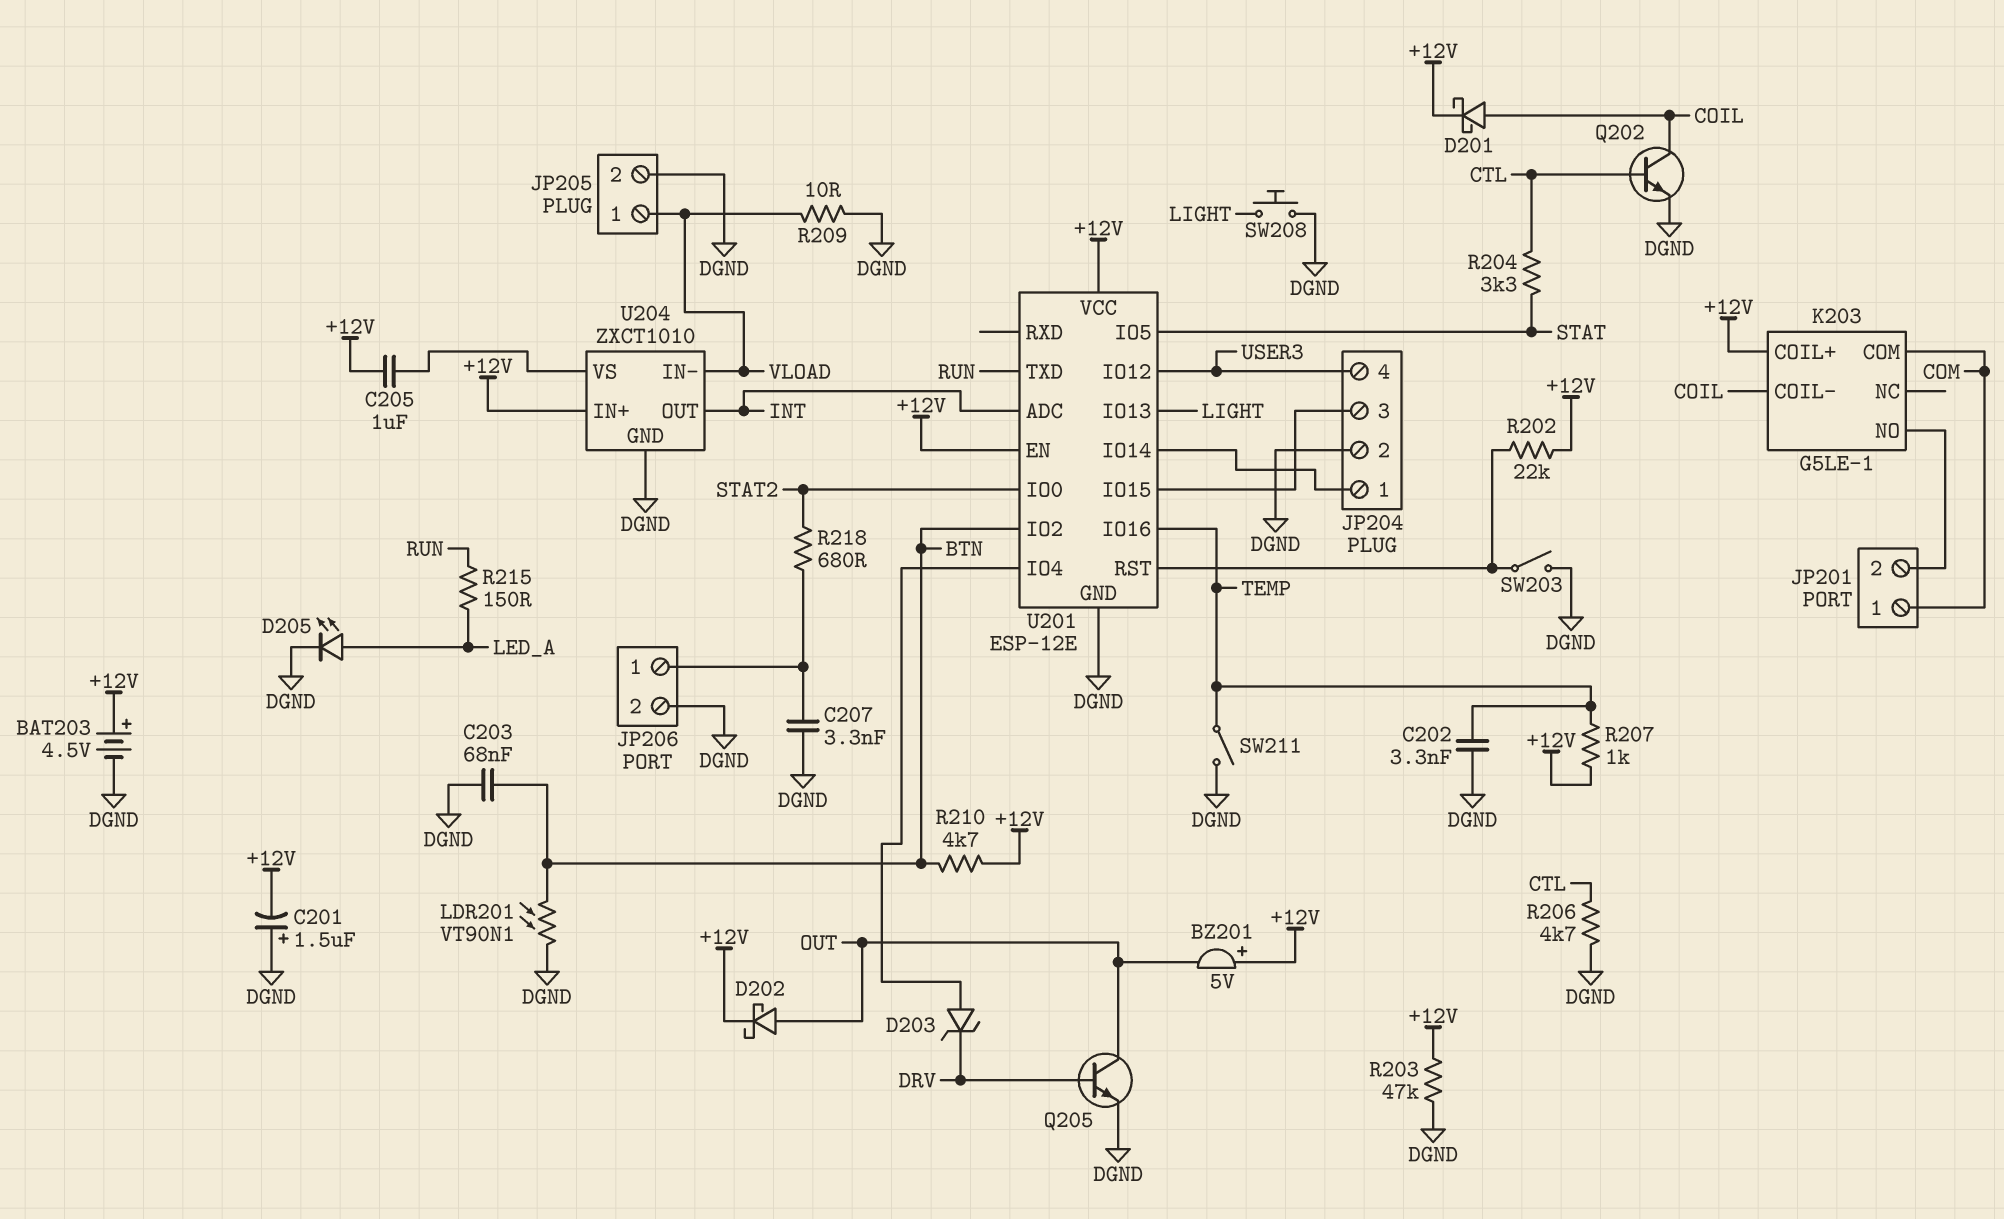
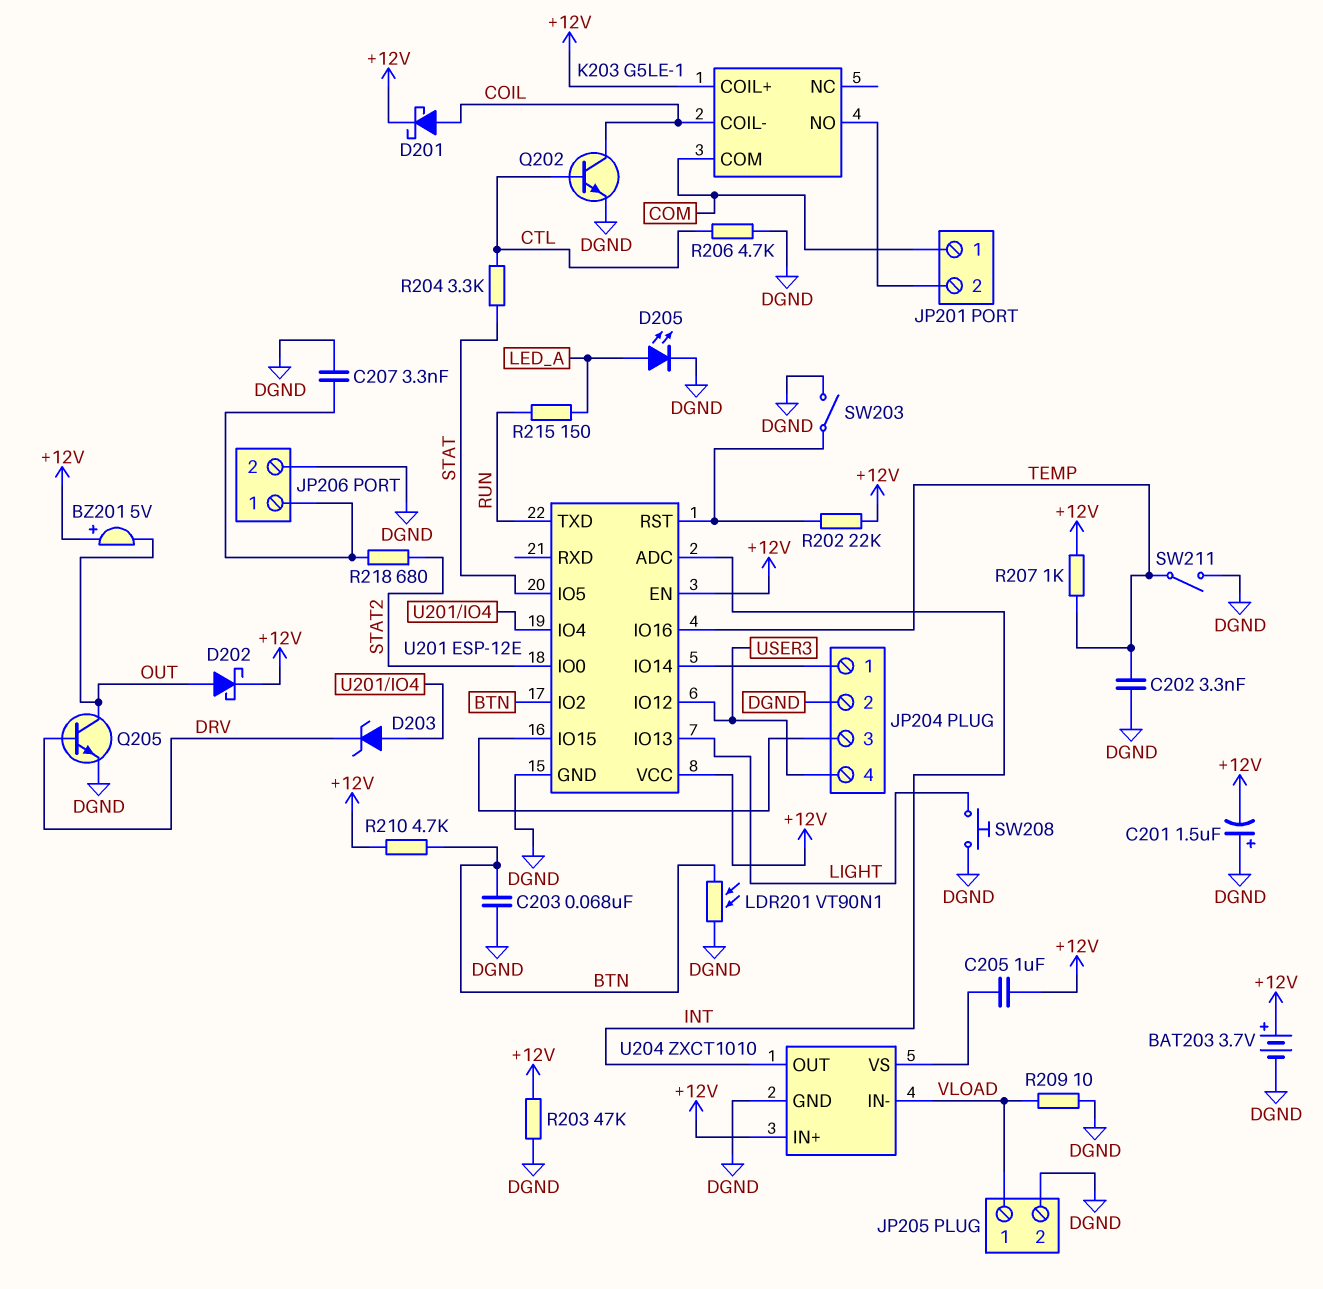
BAT203: 4.5V (plus +12V, minus DGND) -> 3.7V (plus +12V, minus DGND)

